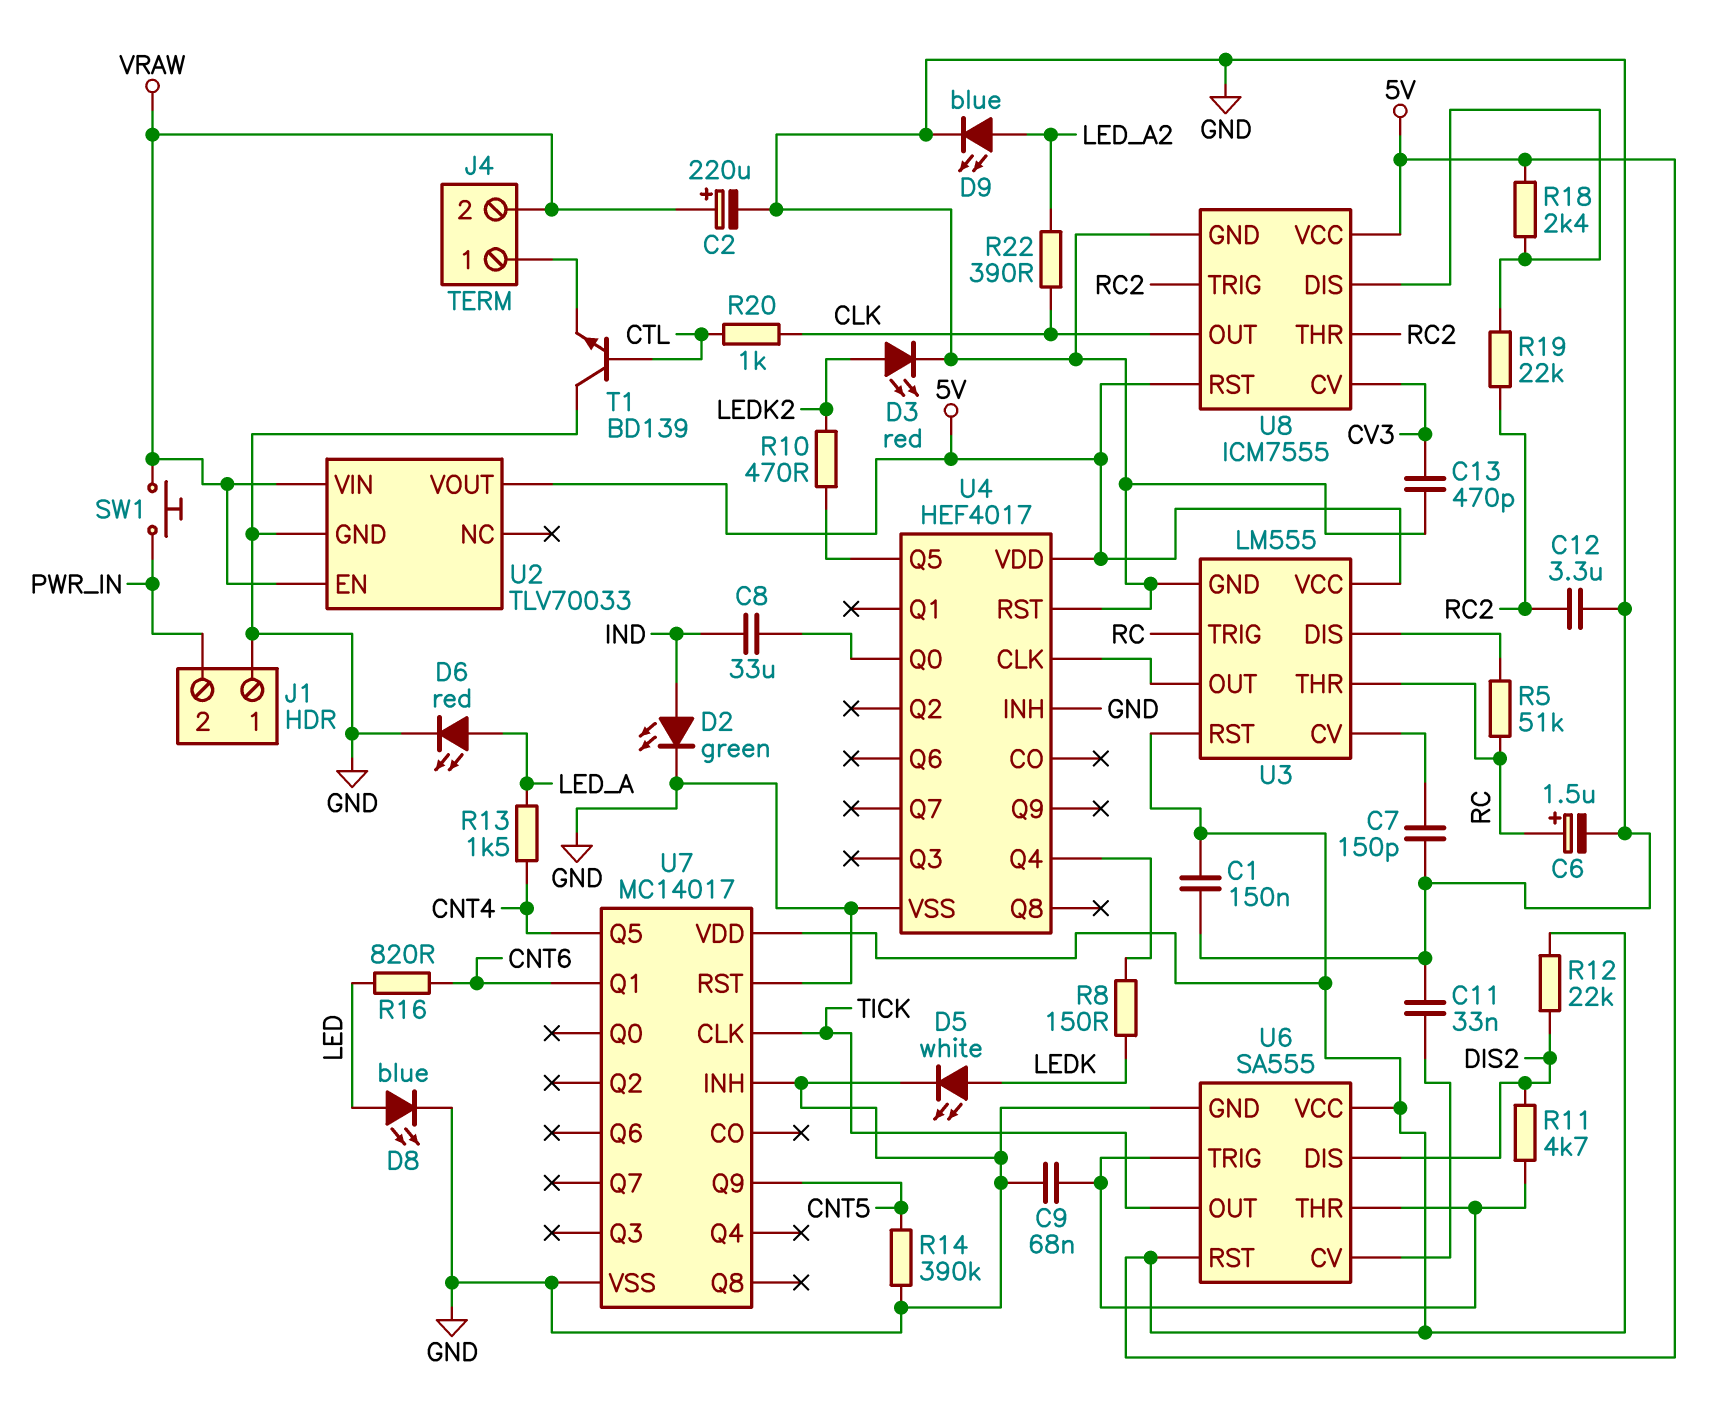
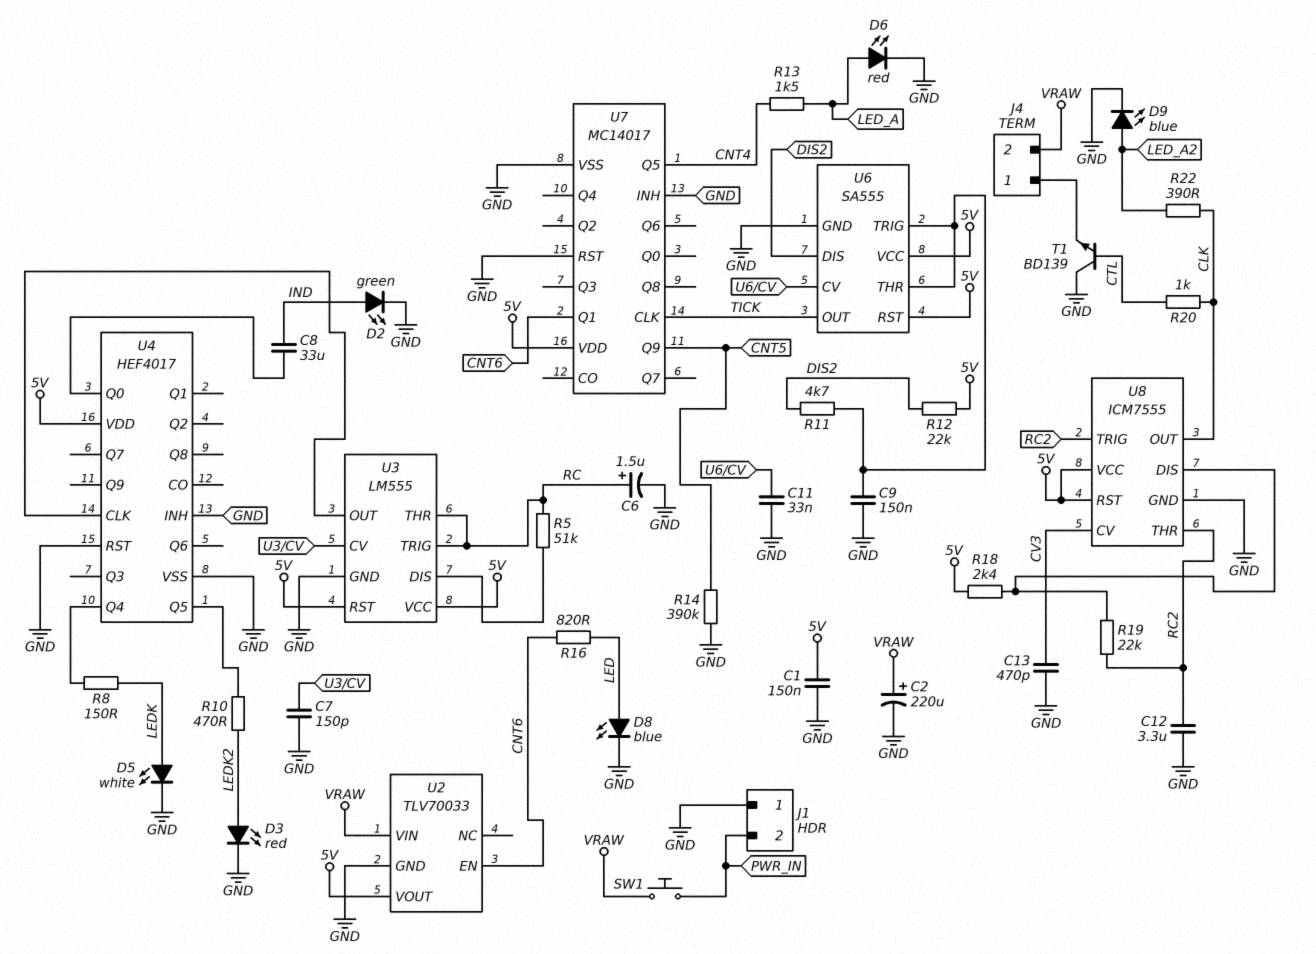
C9: 68nF (GND, U6/THR) -> 150nF (GND, U6/THR)
U2 pin EN: VRAW -> CNT6

